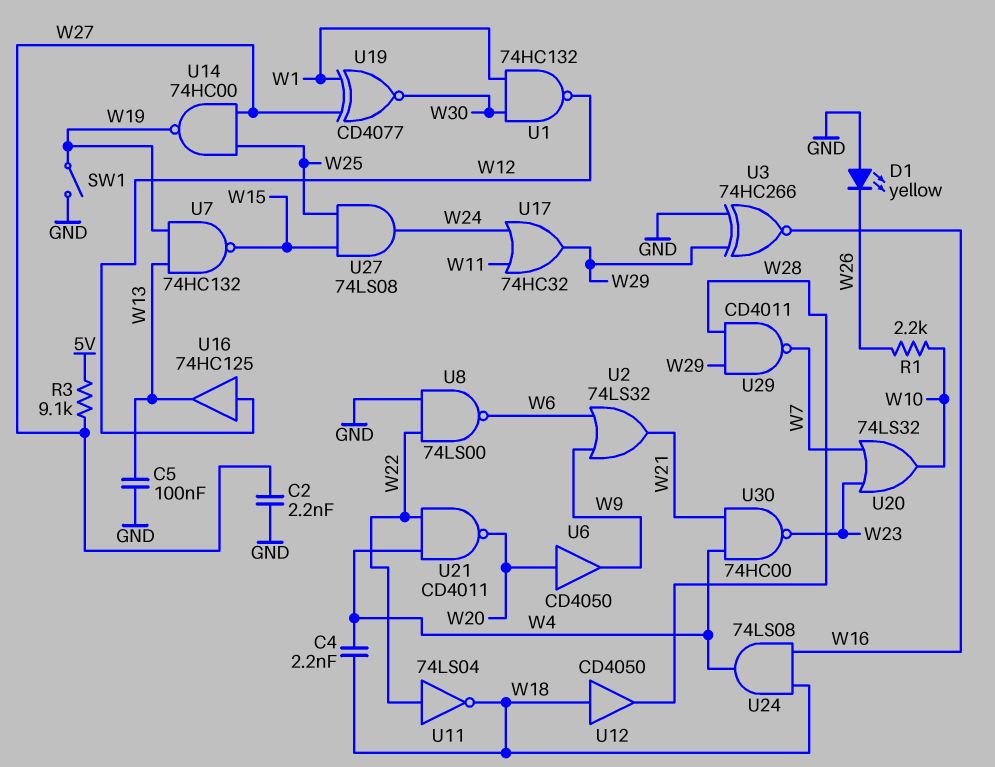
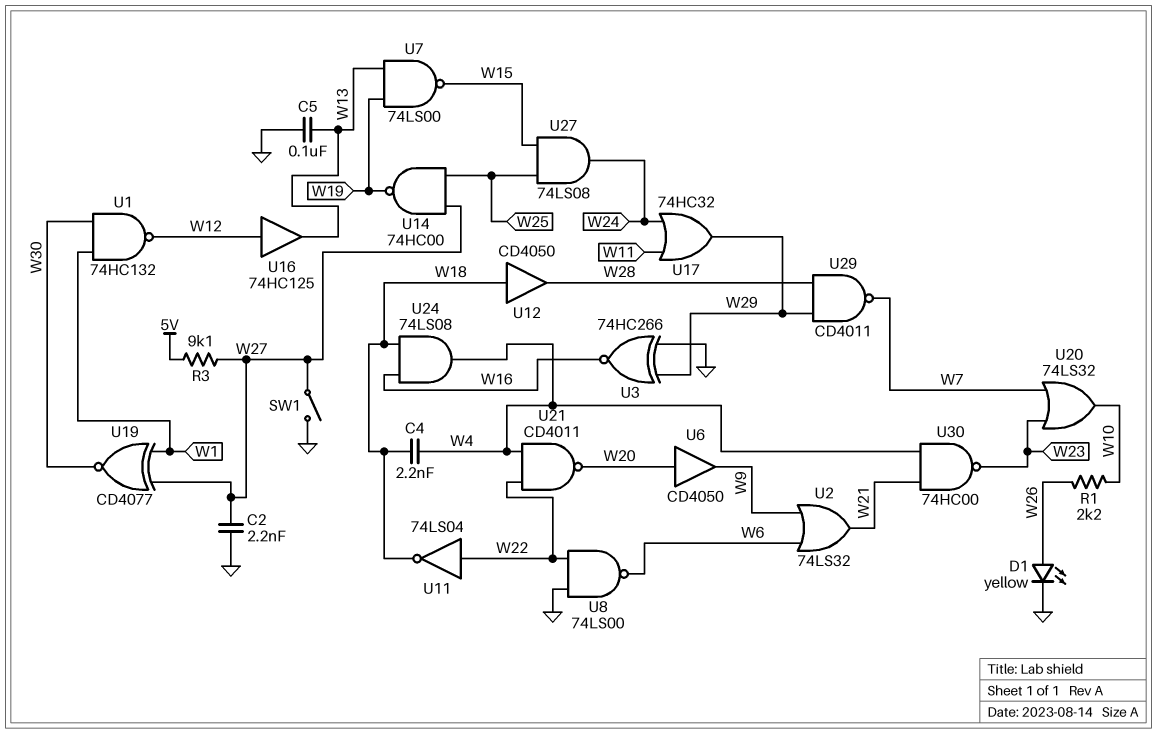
D1: LED yellow (A GND, K W26) -> LED yellow (A W26, K GND)
SW1: switch (GND, W19) -> switch (GND, W27)
U7: NAND 74HC132 (in W13, in W19, out W15) -> NAND 74LS00 (in W13, in W19, out W15)

